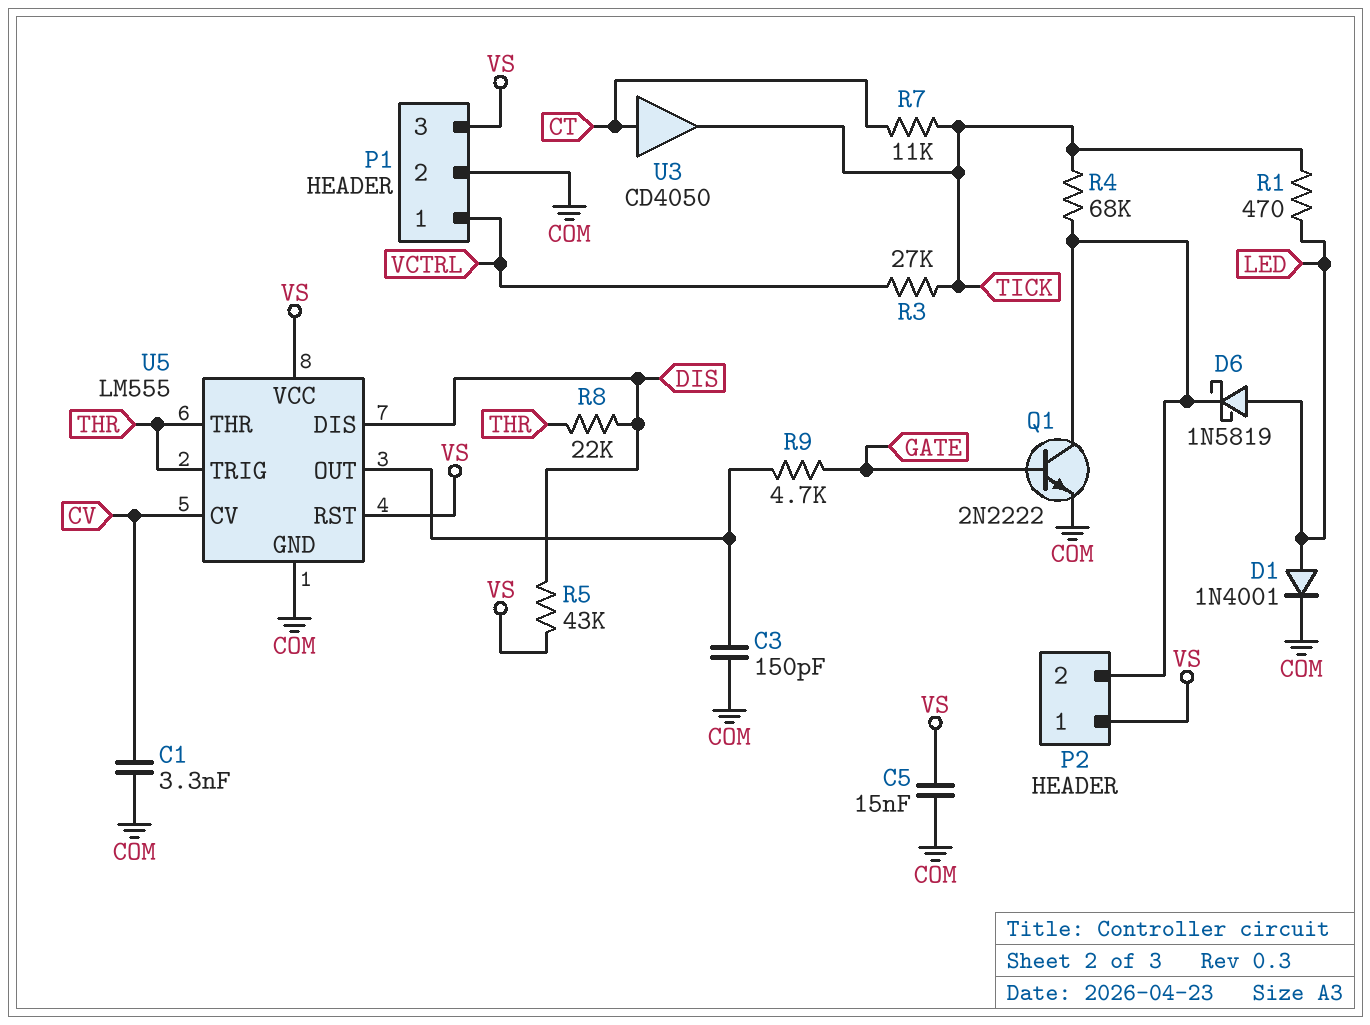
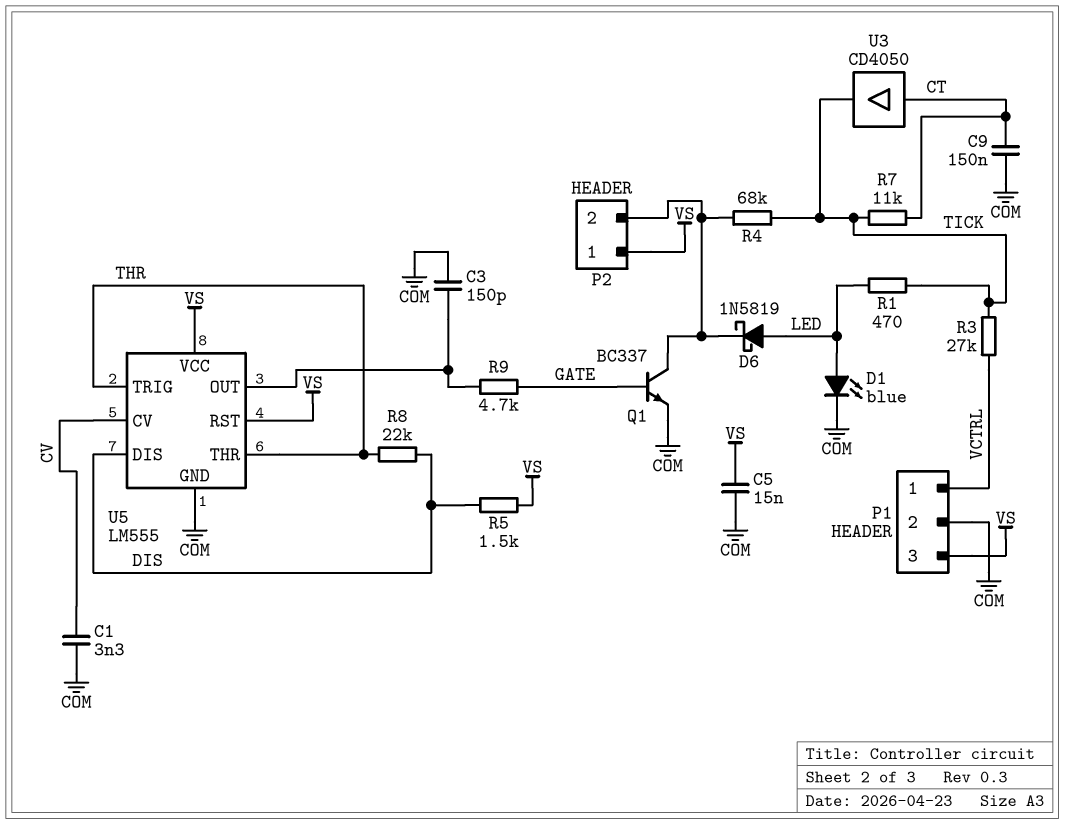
C9: none -> 150nF (COM, CT)
D1: diode 1N4001 (A LED, K COM) -> LED blue (A LED, K COM)
Q1: NPN 2N2222 (B GATE, C P2/2, E COM) -> NPN BC337 (B GATE, C P2/2, E COM)
R5: 43k (DIS, VS) -> 1.5k (DIS, VS)

